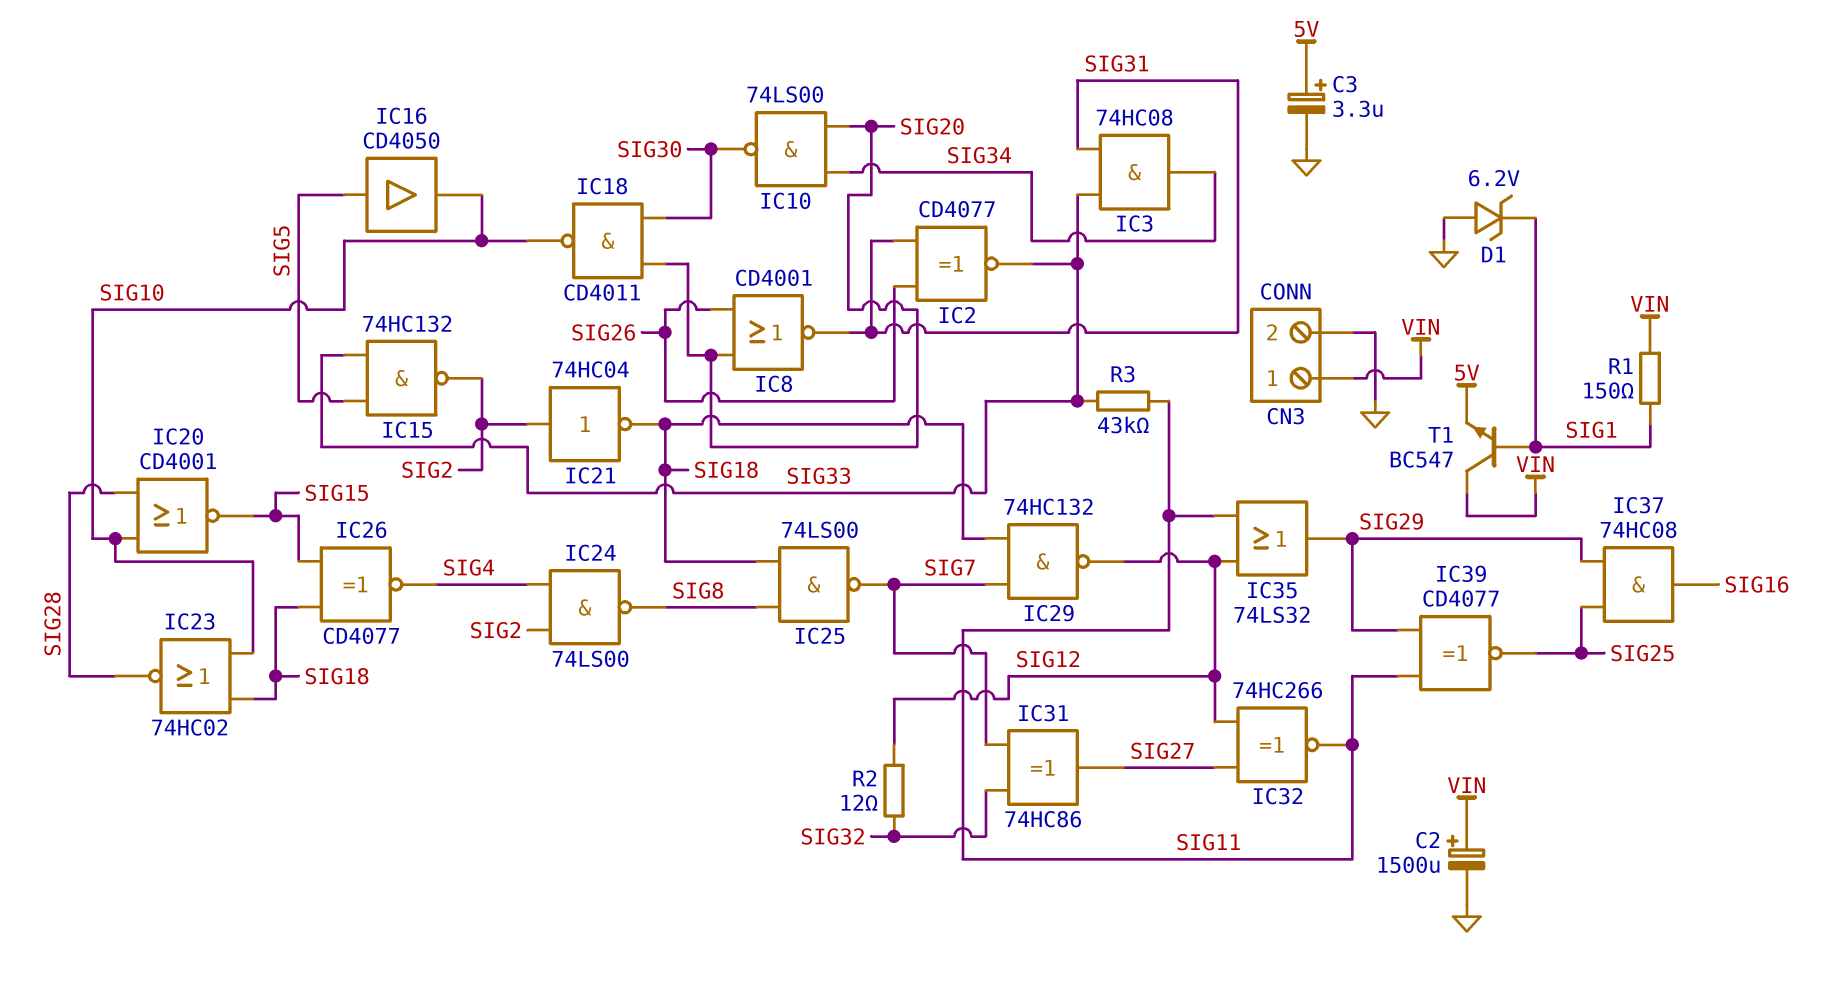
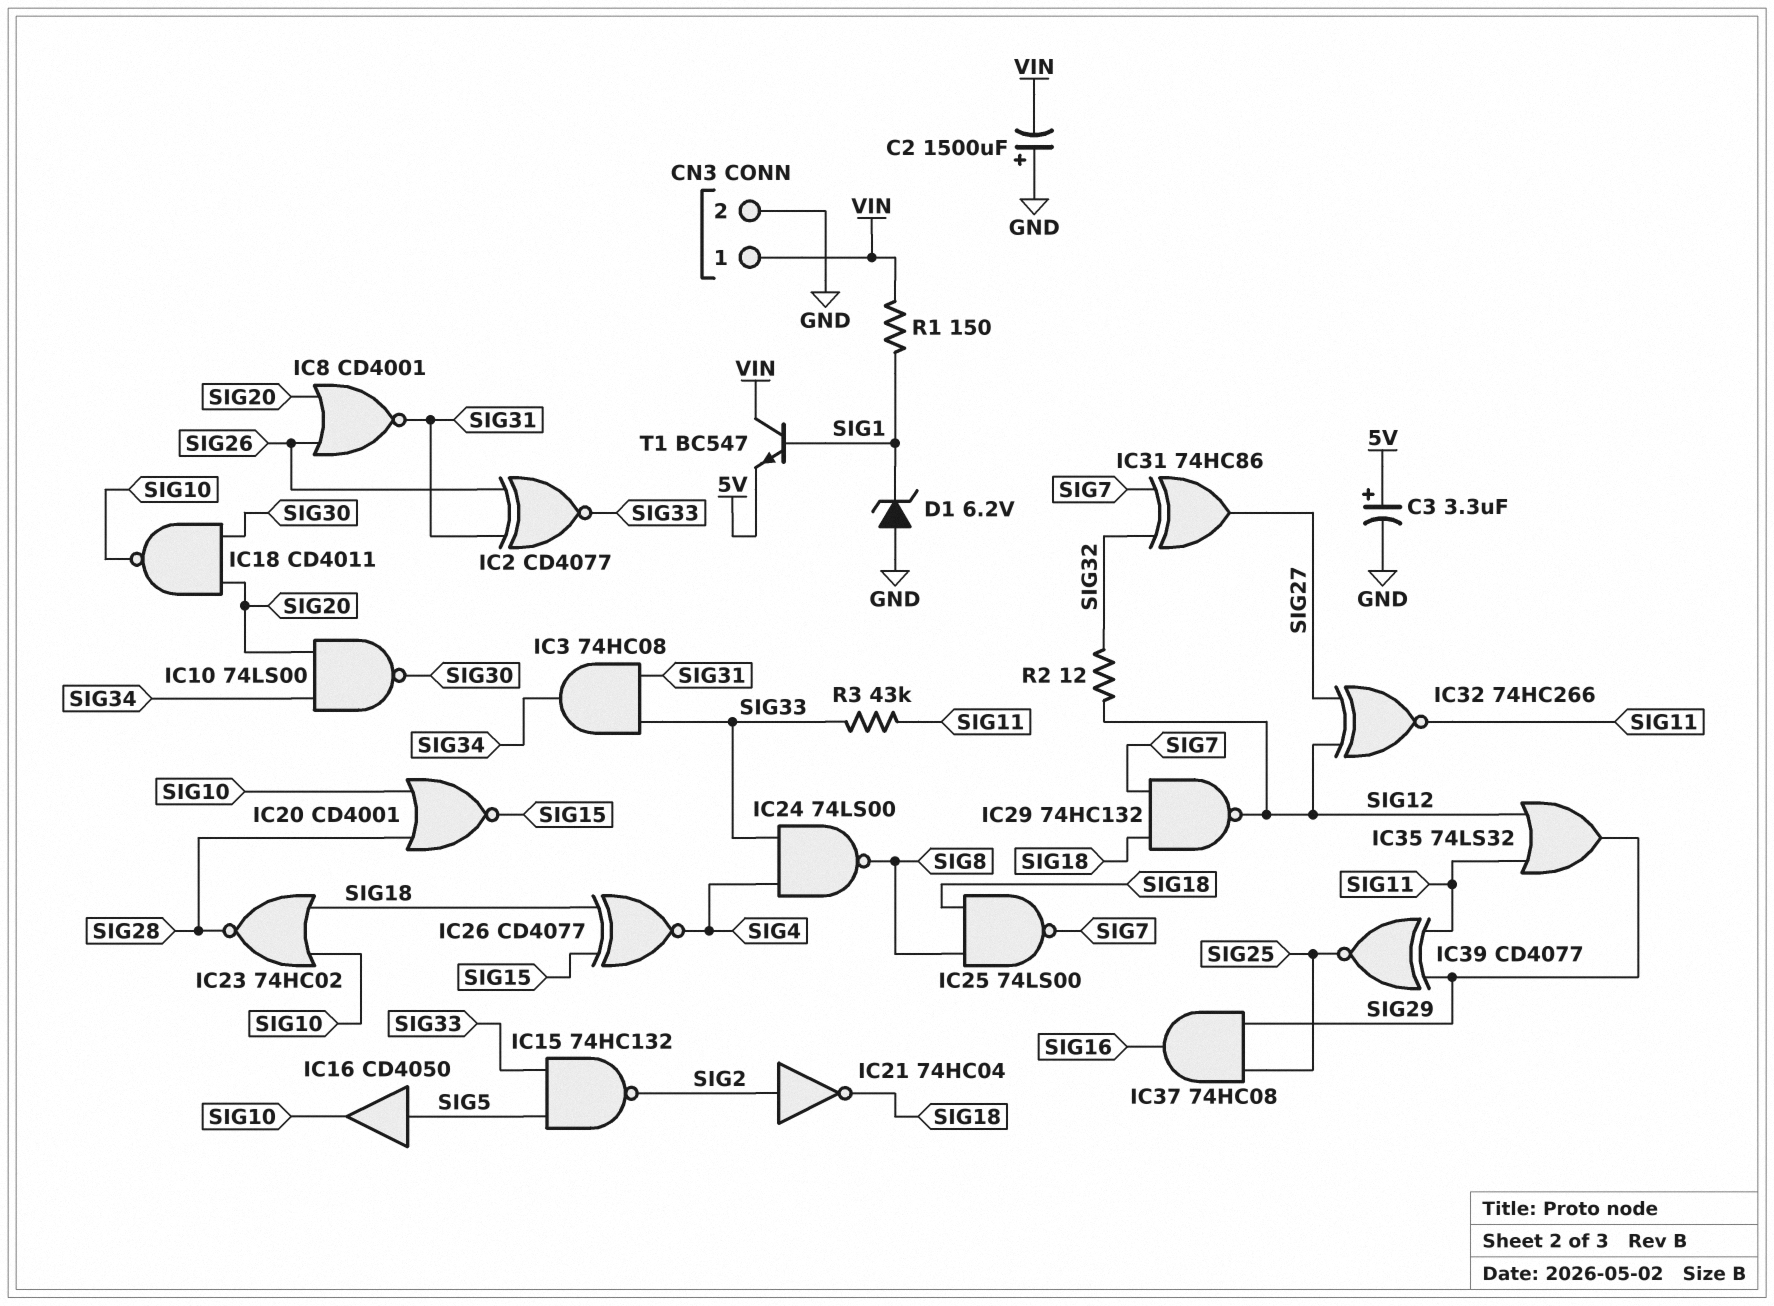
C2: 1500uF (plus VIN, minus GND) -> 1500uF (plus GND, minus VIN)
IC24: NAND 74LS00 (in SIG2, in SIG4, out SIG8) -> NAND 74LS00 (in SIG4, in SIG33, out SIG8)

